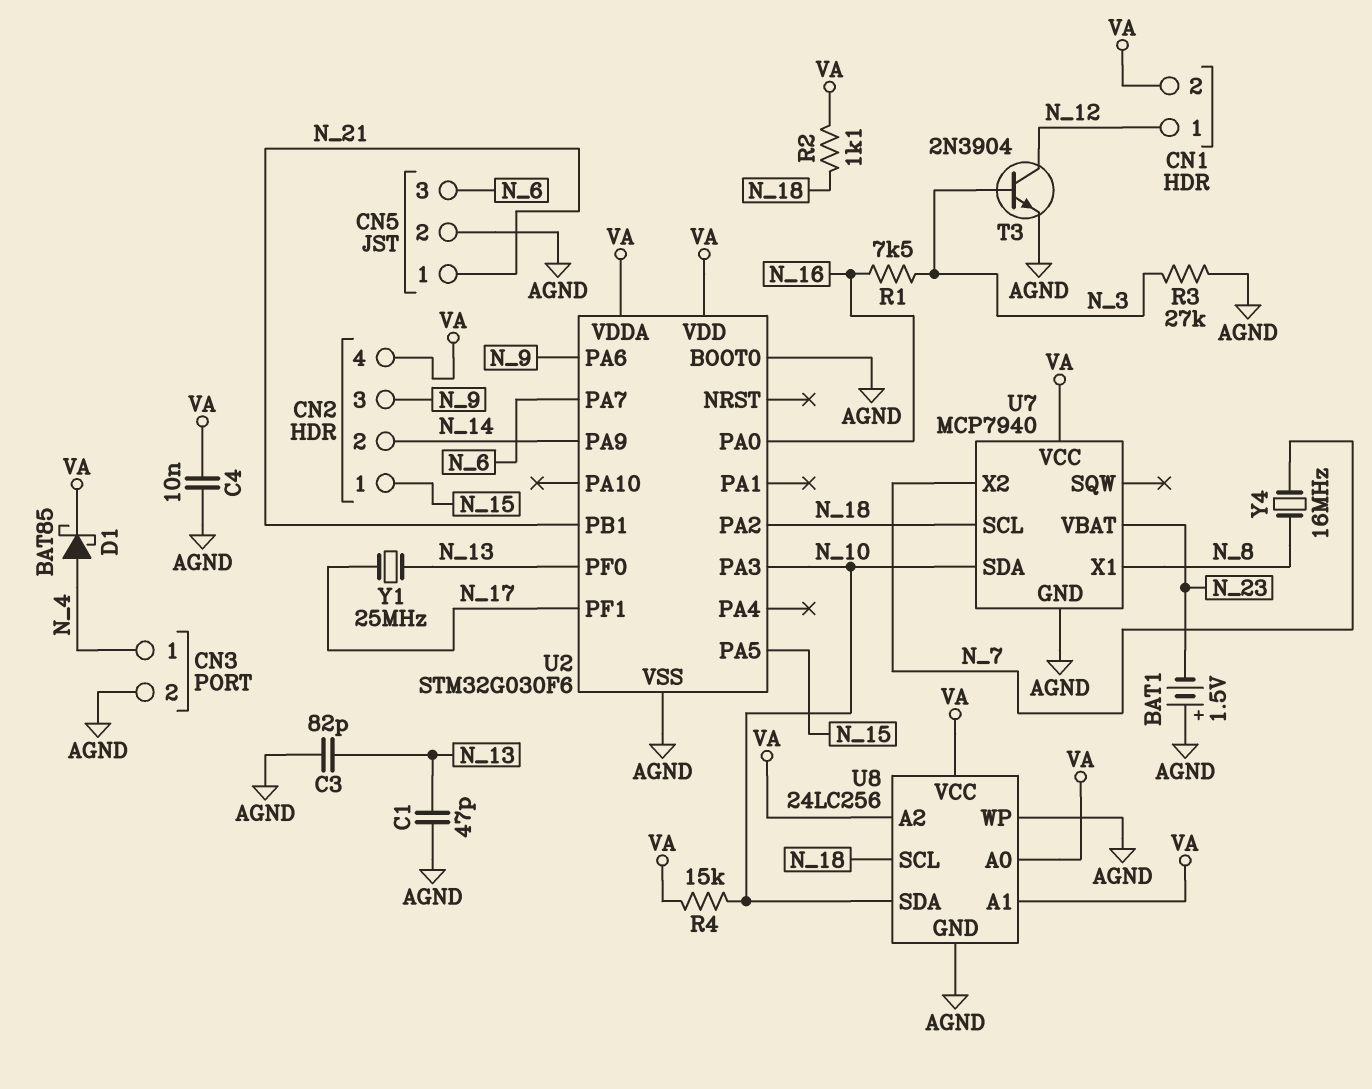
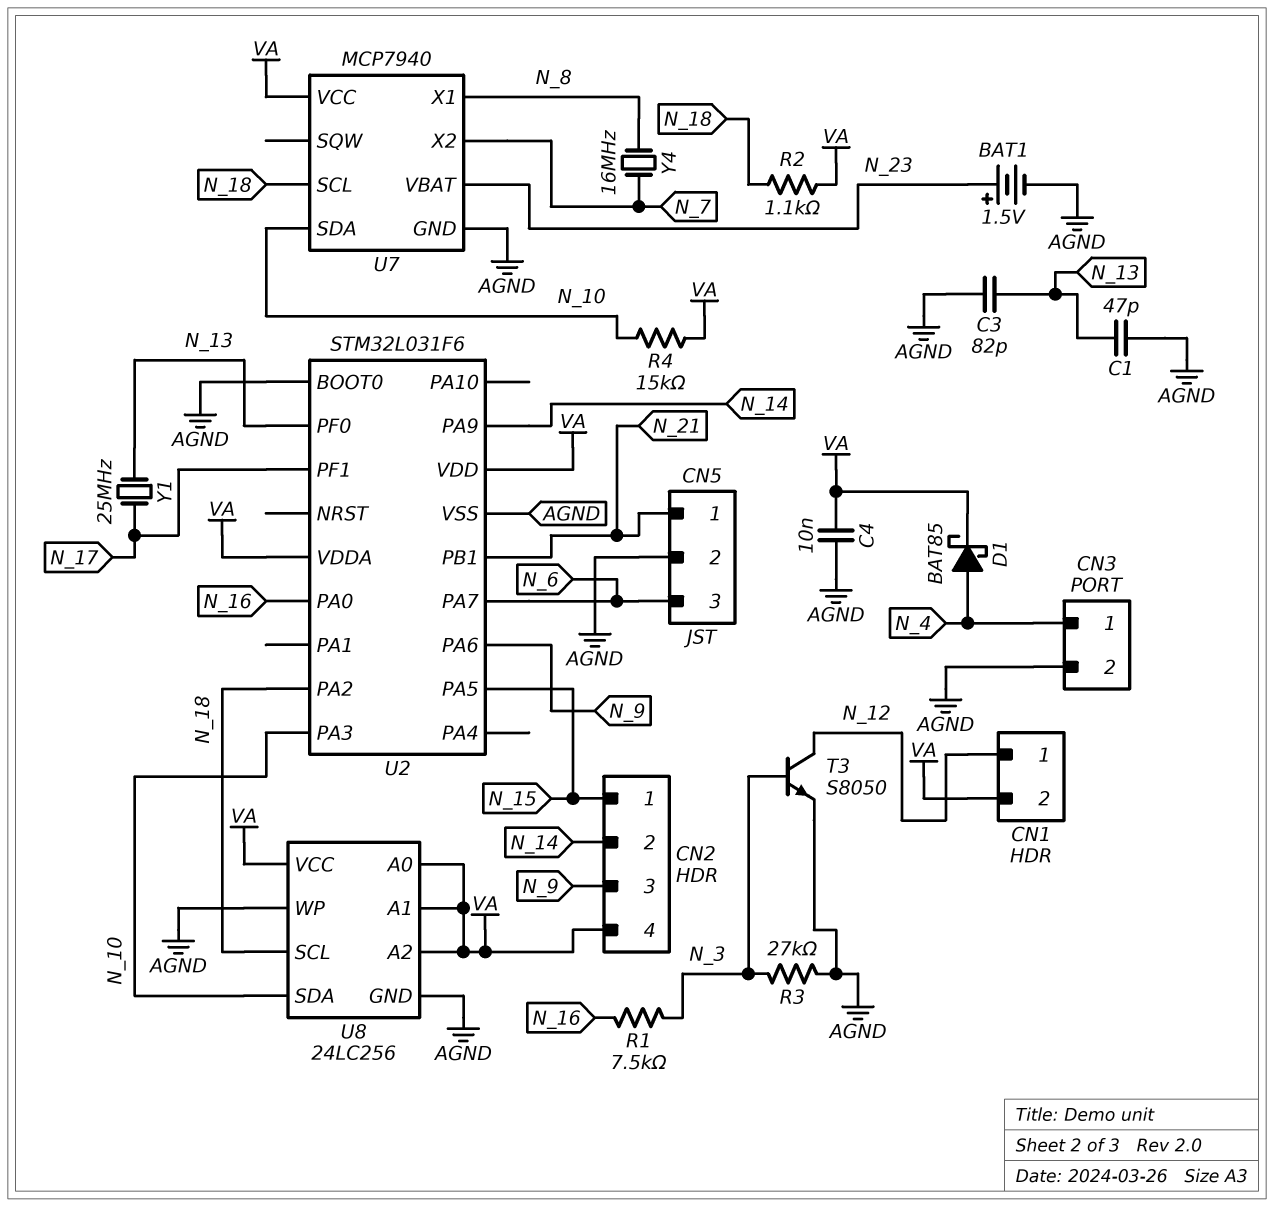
BAT1: 1.5V (plus AGND, minus N_23) -> 1.5V (plus N_23, minus AGND)
T3: NPN 2N3904 (B N_3, C N_12, E AGND) -> NPN S8050 (B N_3, C N_12, E AGND)
U2: STM32G030F6 -> STM32L031F6

